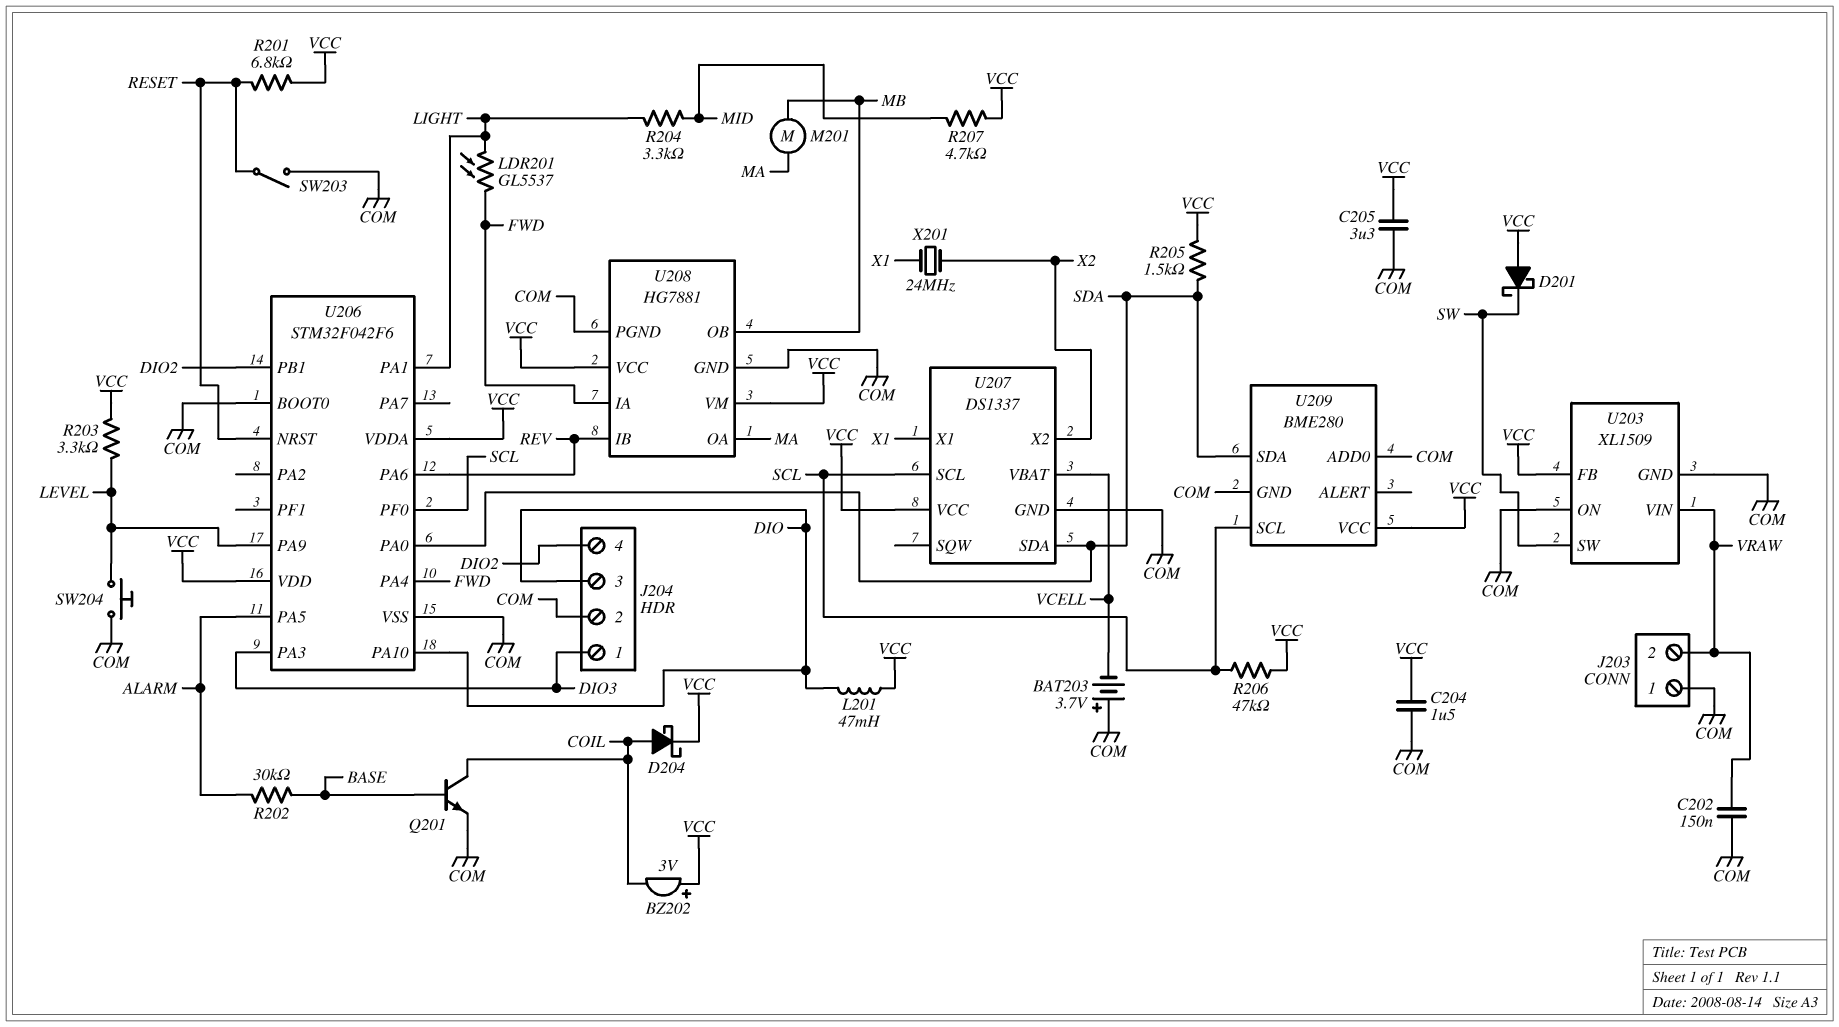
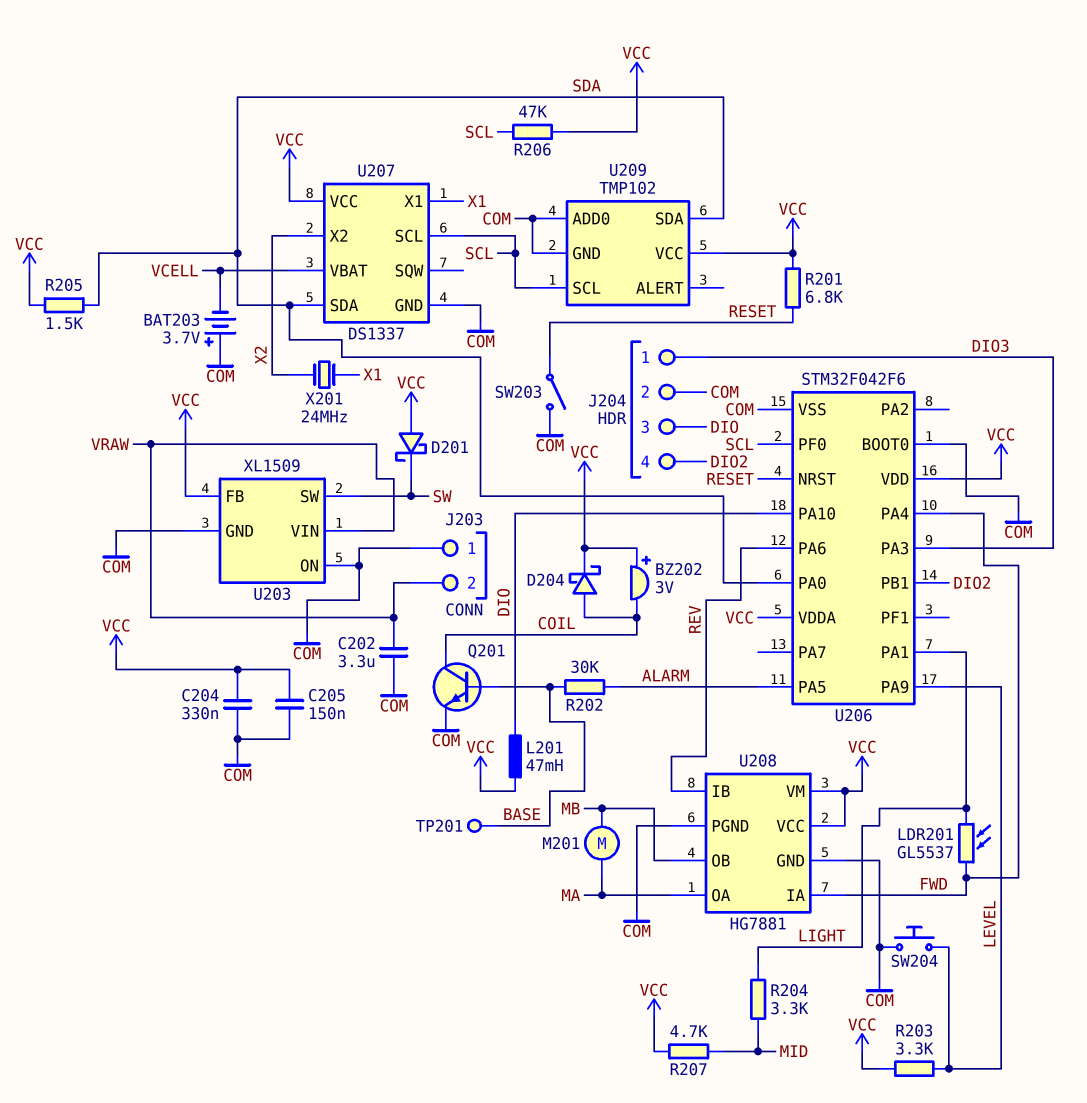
C202: 150nF (COM, VRAW) -> 3.3uF (COM, VRAW)
C204: 1.5uF (COM, VCC) -> 330nF (COM, VCC)
C205: 3.3uF (COM, VCC) -> 150nF (COM, VCC)
TP201: none -> test point (BASE)
U209: BME280 -> TMP102

